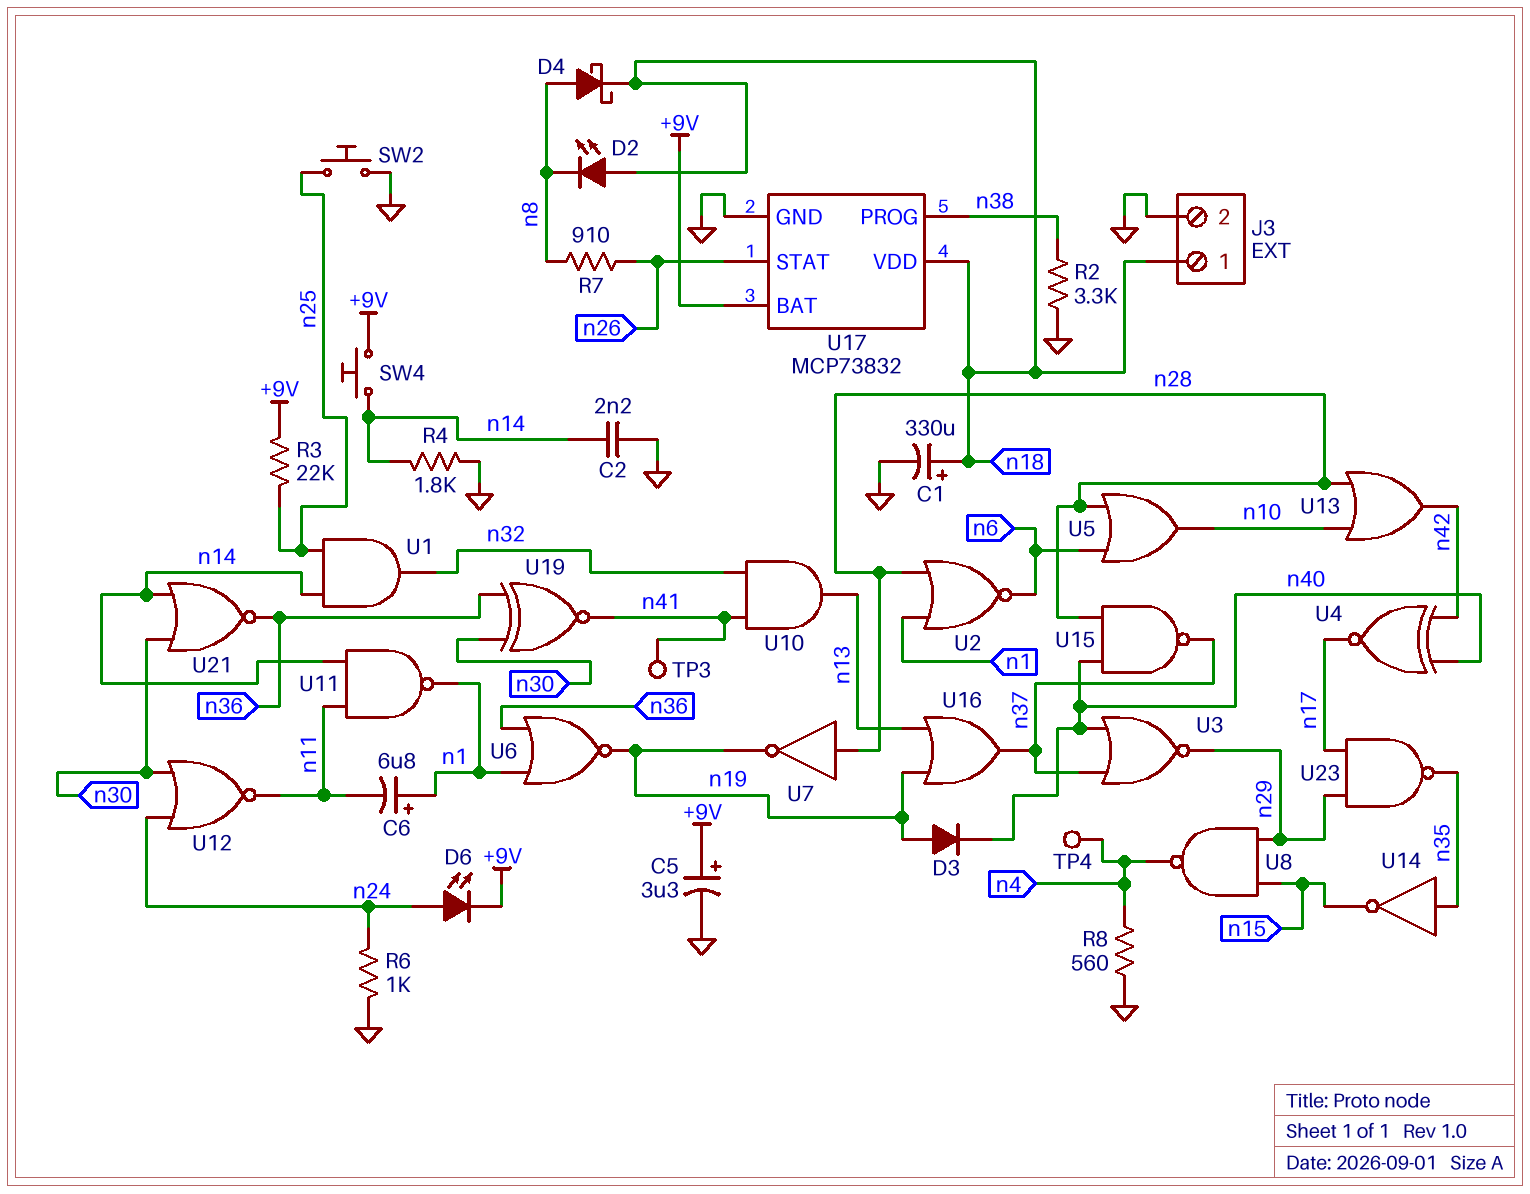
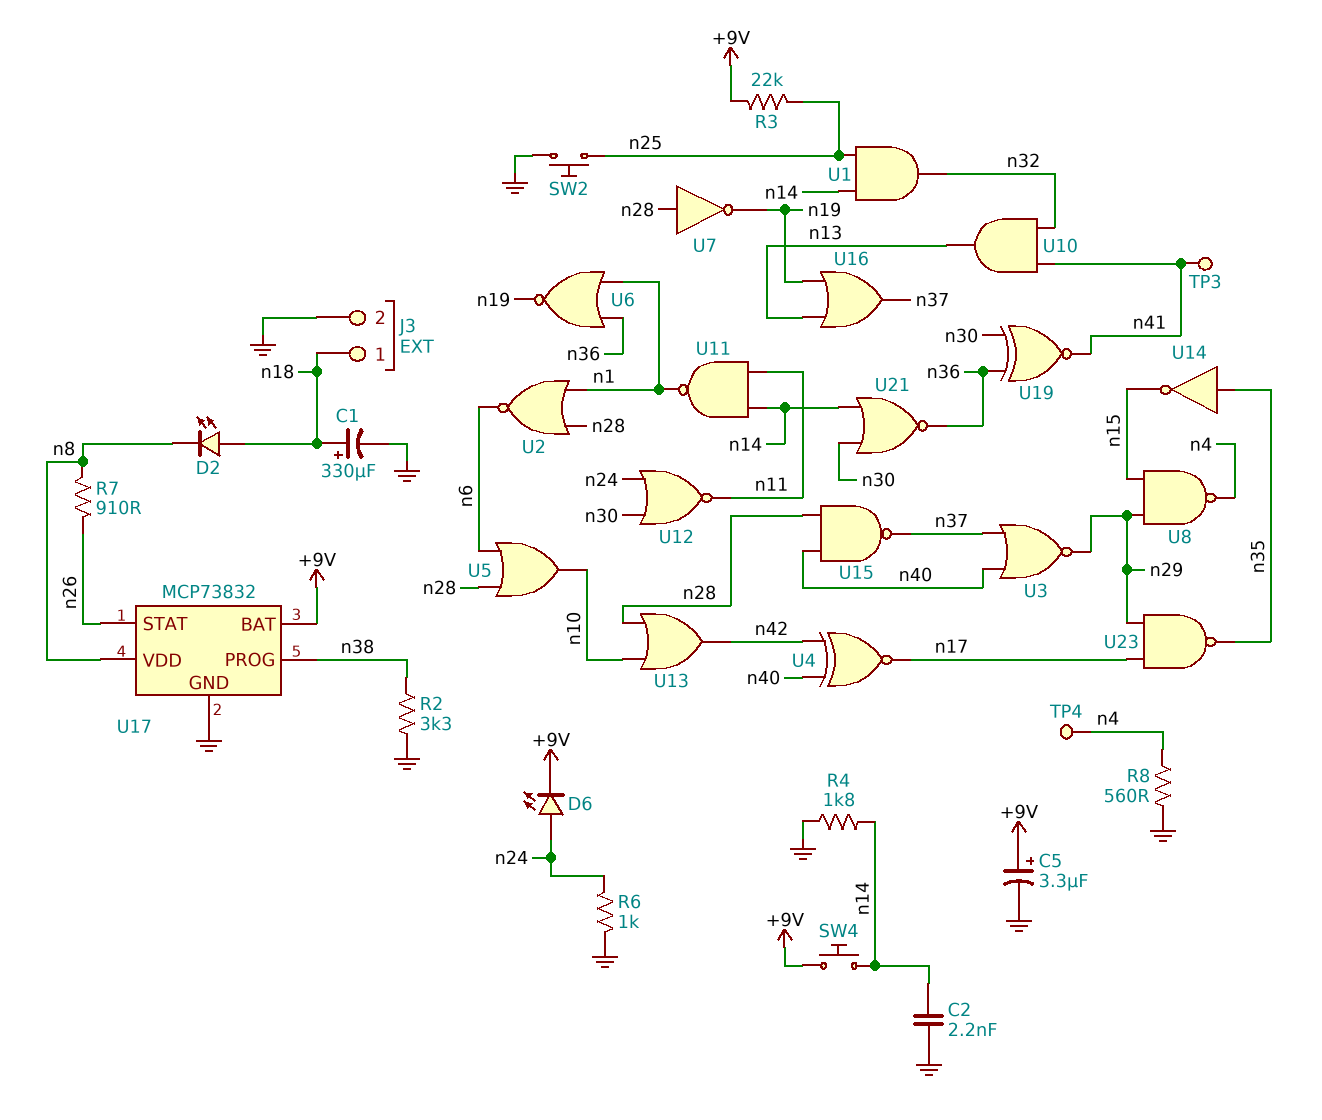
C6: 6.8uF (plus n1, minus n11) -> none
D3: diode (A n19, K n40) -> none
D4: schottky (A n8, K n18) -> none
U17 pin VDD: n18 -> n8

